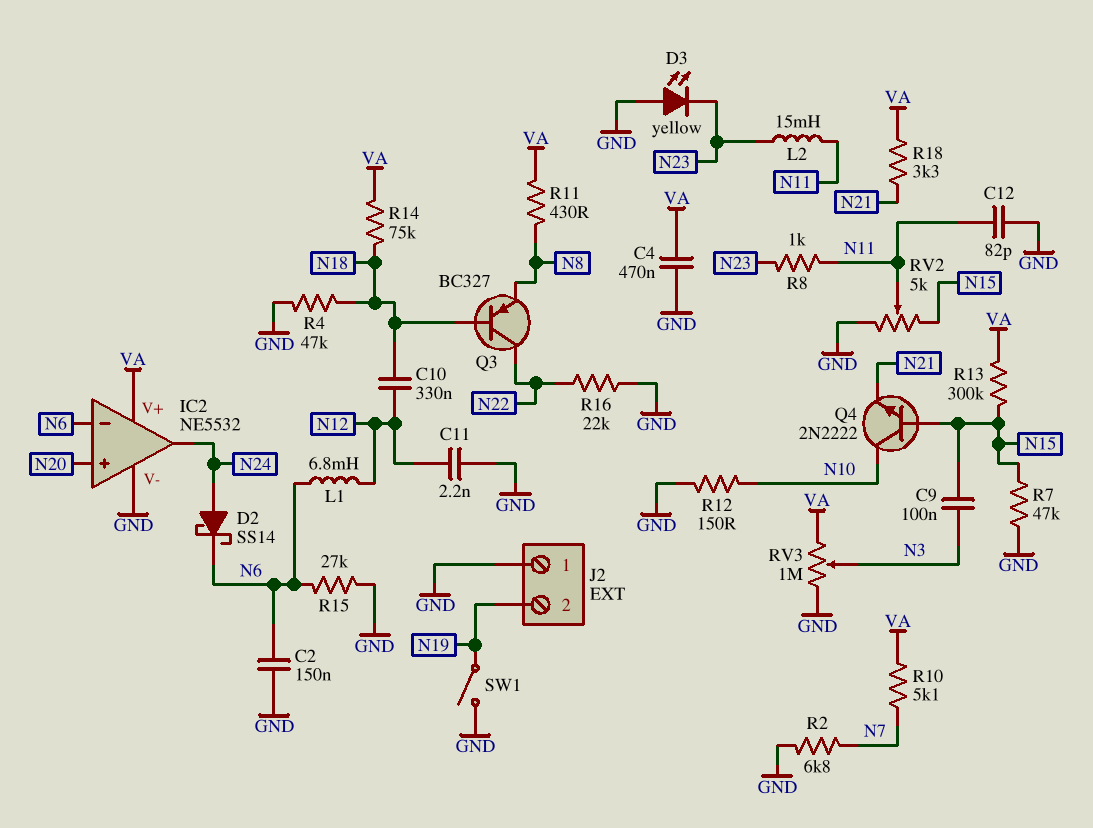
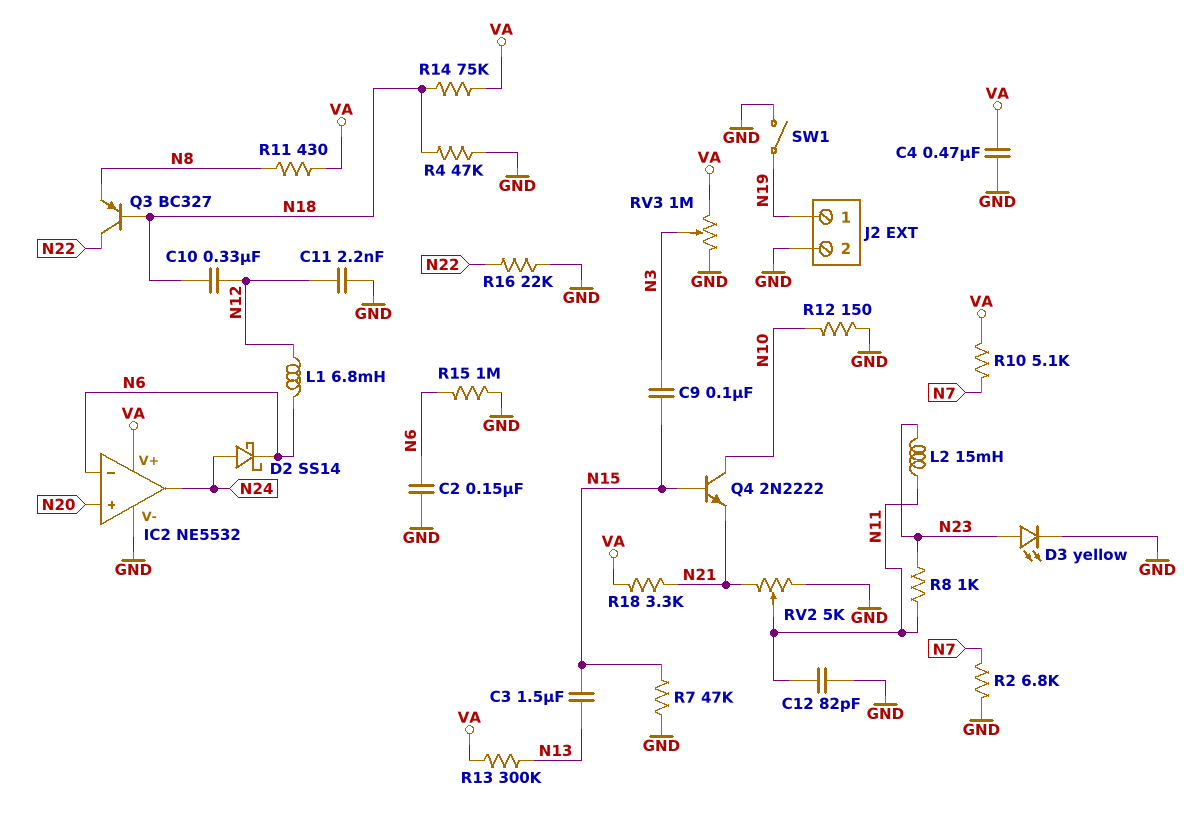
C3: none -> 1.5uF (N13, N15)
D3: LED yellow (A GND, K N23) -> LED yellow (A N23, K GND)
J2 pin 1: GND -> N19
J2 pin 2: N19 -> GND
R13: 300k (N15, VA) -> 300k (N13, VA)
R15: 27k (GND, N6) -> 1M (GND, N6)
RV2: 5k (GND, N15, wiper N11) -> 5k (GND, N21, wiper N11)

